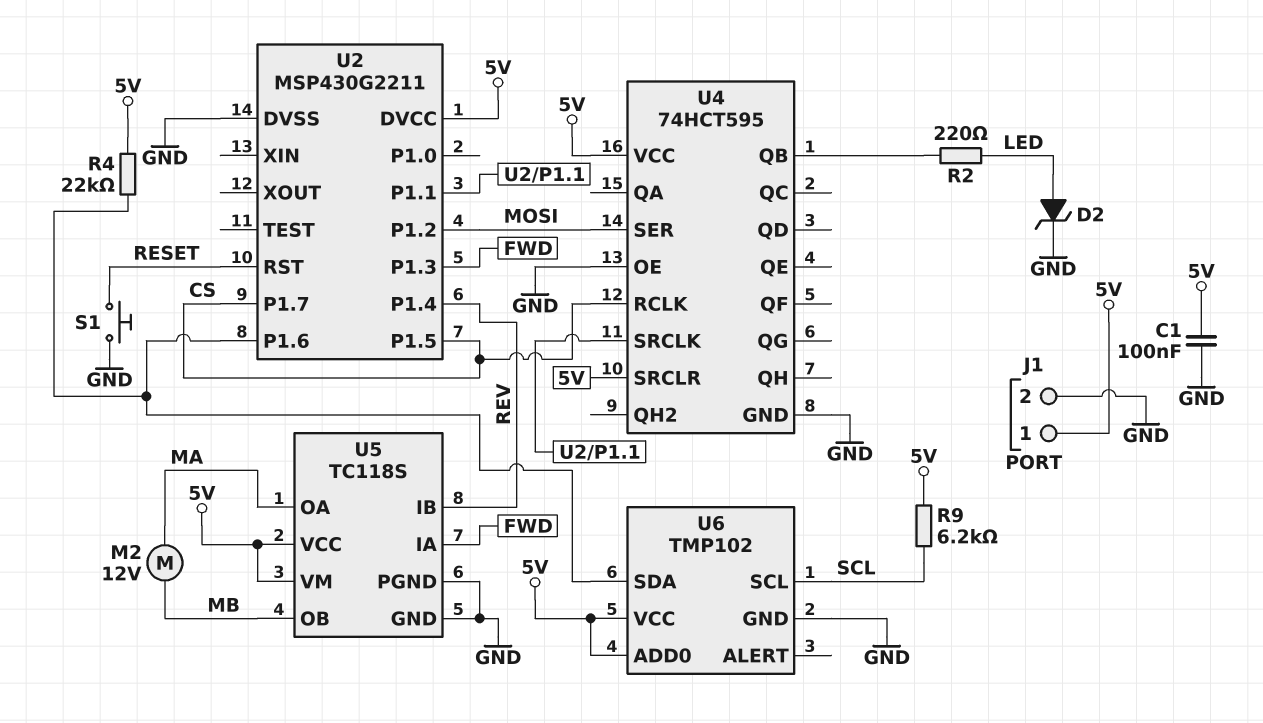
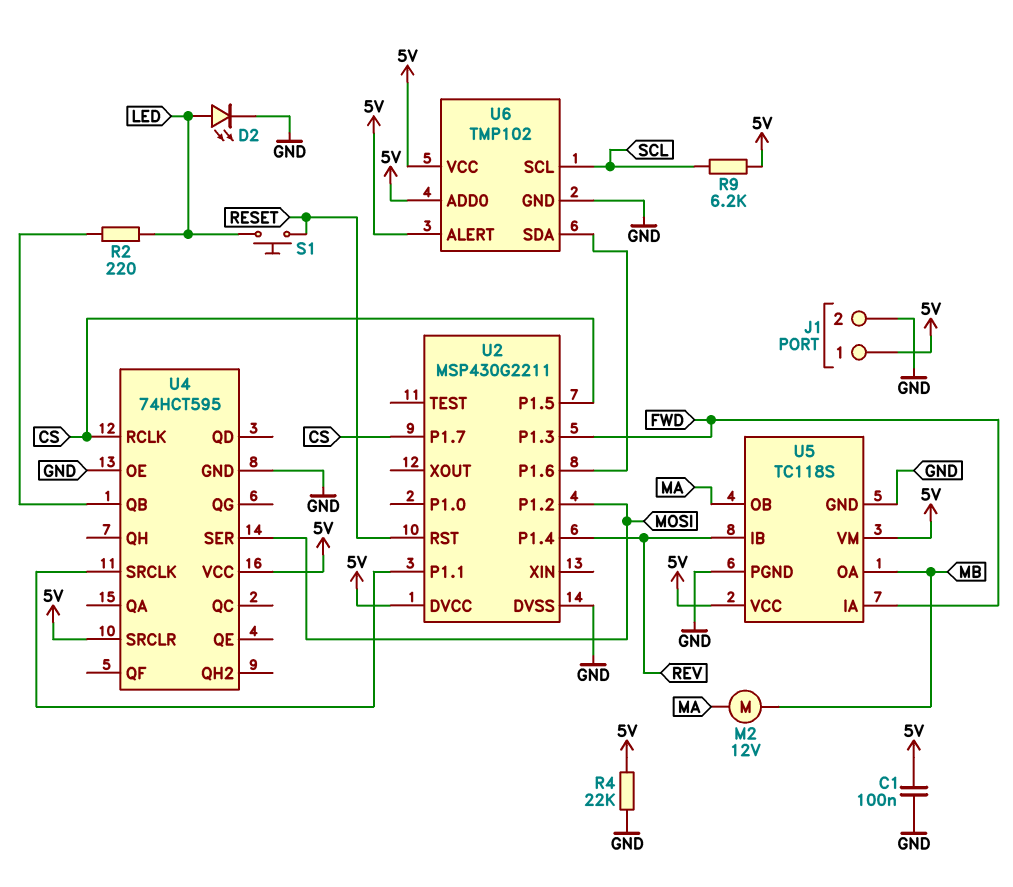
D2: zener (A LED, K GND) -> LED (A LED, K GND)
R4: 22k (5V, U2/P1.6) -> 22k (5V, GND)
S1: button (GND, RESET) -> button (LED, RESET)
U5 pin OA: MA -> MB
U5 pin OB: MB -> MA
U6 pin ALERT: none -> 5V

